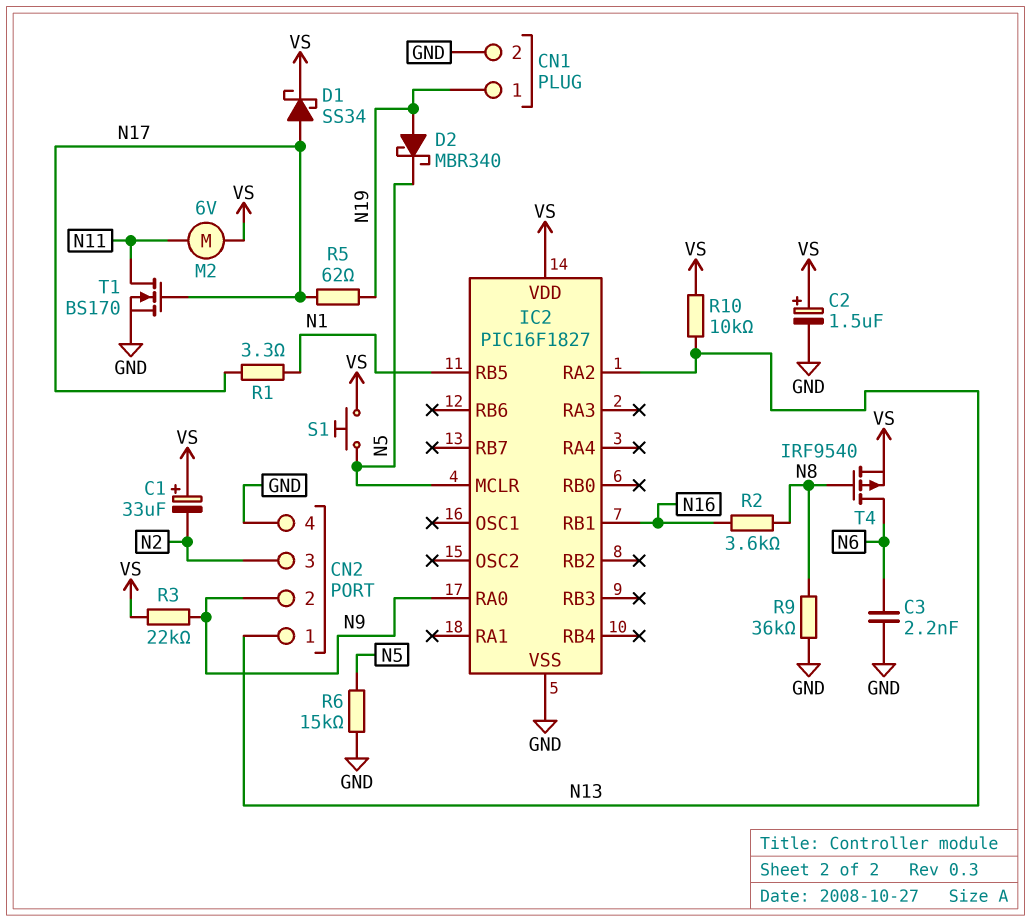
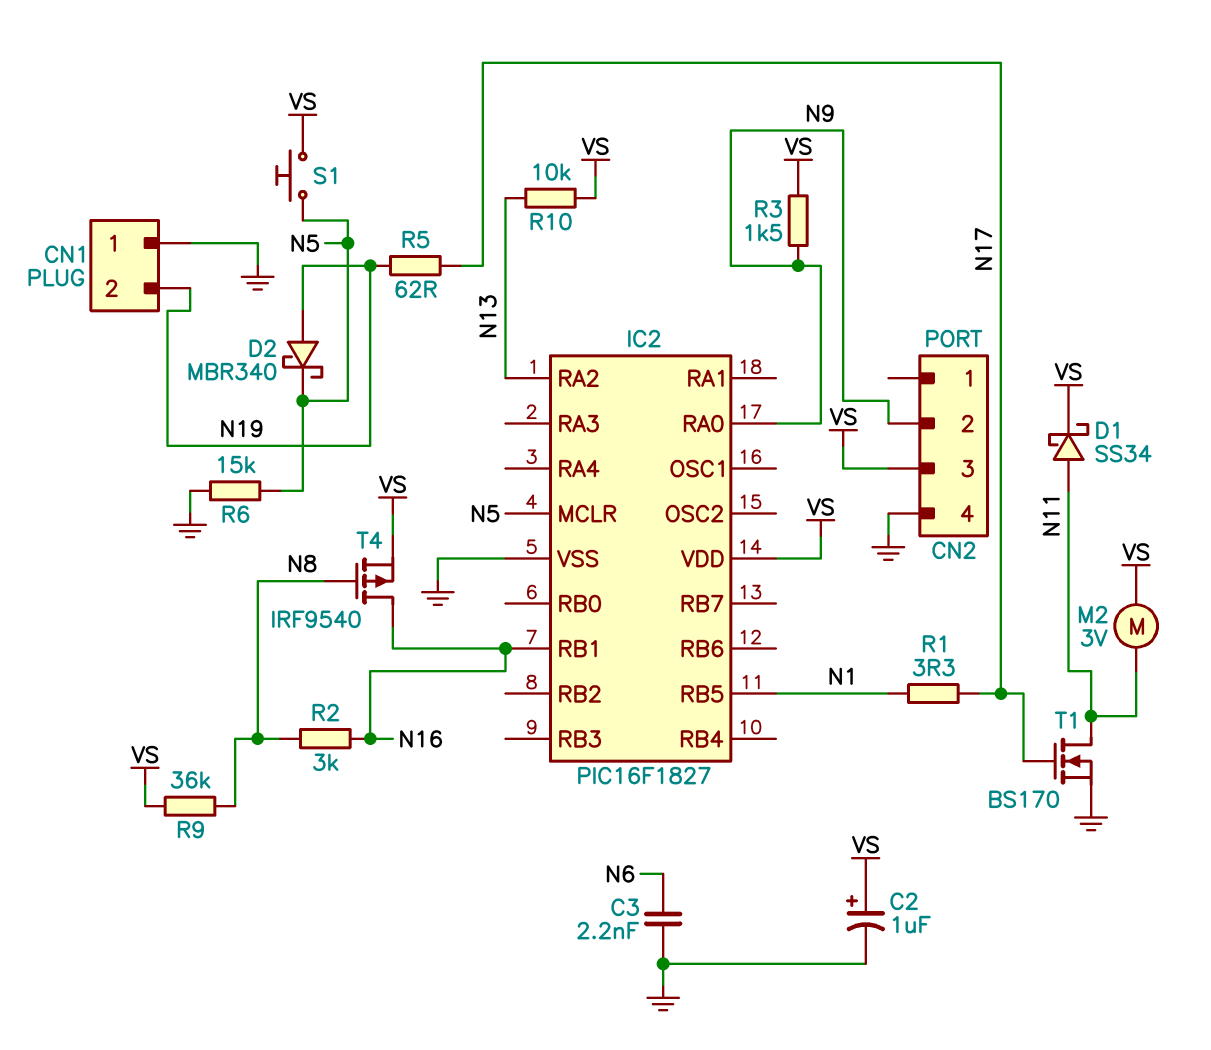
C1: 33uF (plus VS, minus N2) -> none
C2: 1.5uF (plus VS, minus GND) -> 1uF (plus VS, minus GND)
CN1 pin 1: N19 -> GND
CN1 pin 2: GND -> N19
CN2 pin 1: N13 -> none
CN2 pin 3: N2 -> VS
D1: schottky SS34 (A N17, K VS) -> schottky SS34 (A N11, K VS)
M2: motor 6V (N11, VS) -> motor 3V (N11, VS)
R2: 3.6k (N8, N16) -> 3k (N8, N16)
R3: 22k (N9, VS) -> 1.5k (N9, VS)
R9: 36k (GND, N8) -> 36k (N8, VS)
T4: PMOS IRF9540 (G N8, D N6, S VS) -> PMOS IRF9540 (G N8, D N16, S VS)

